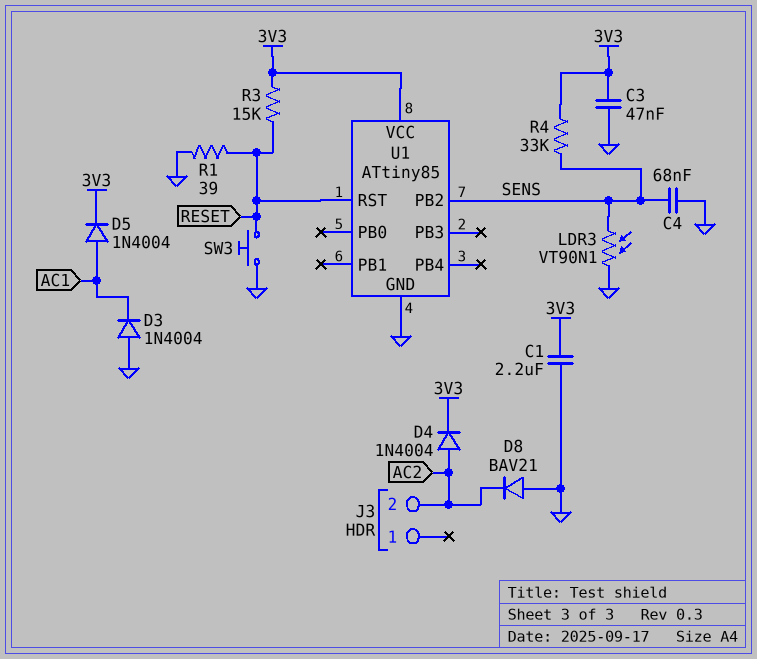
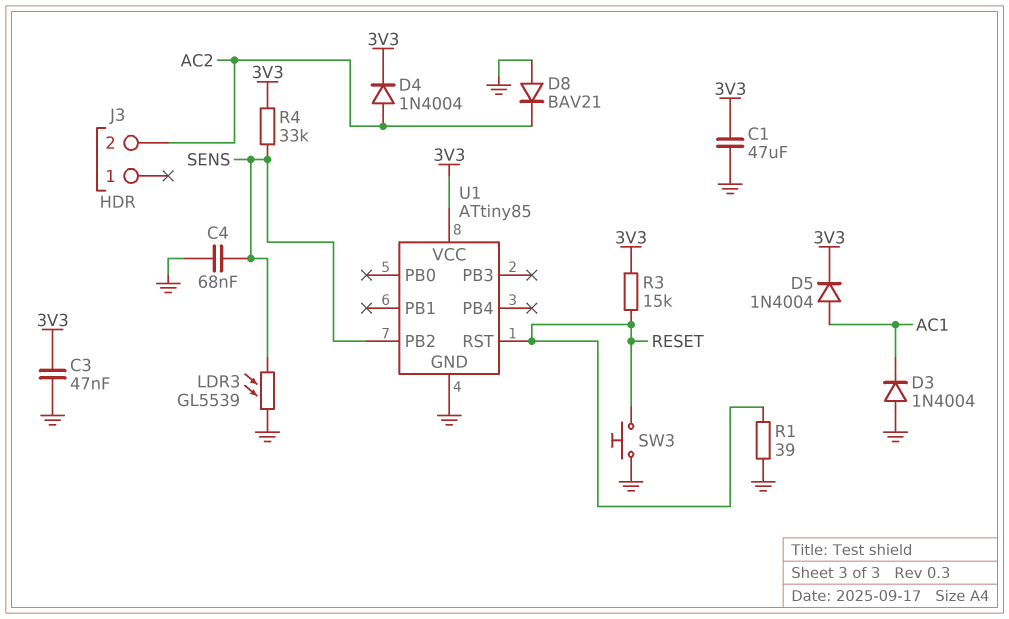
C1: 2.2uF (3V3, GND) -> 47uF (3V3, GND)
LDR3: VT90N1 (GND, SENS) -> GL5539 (GND, SENS)

